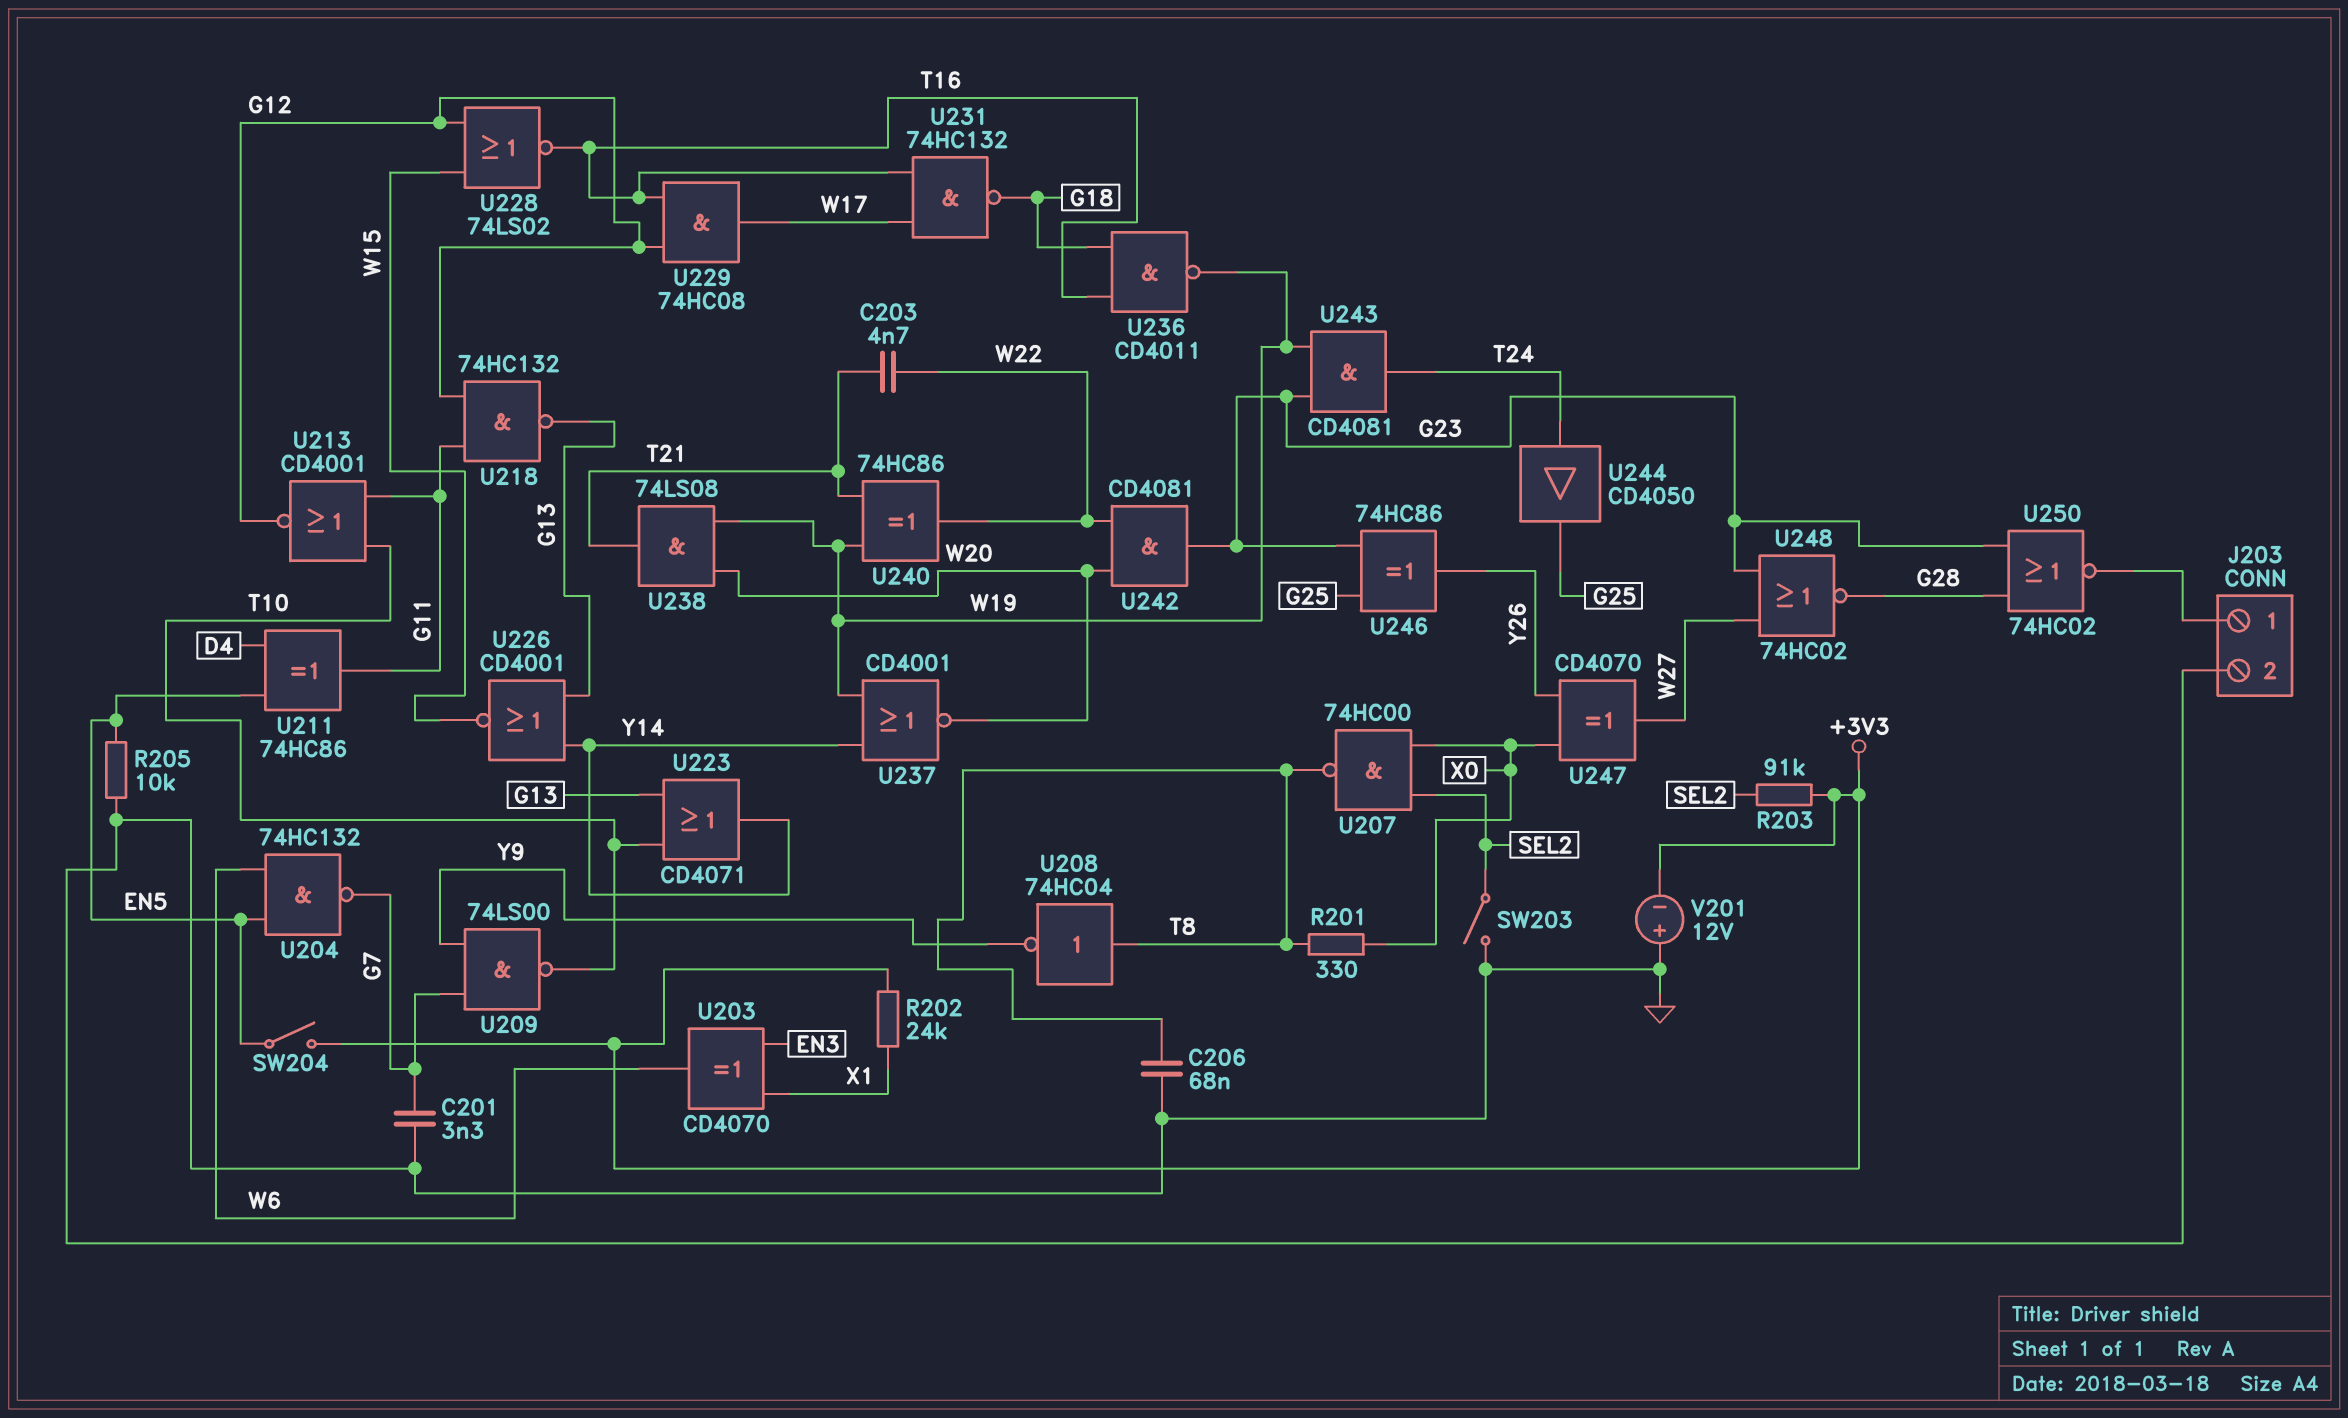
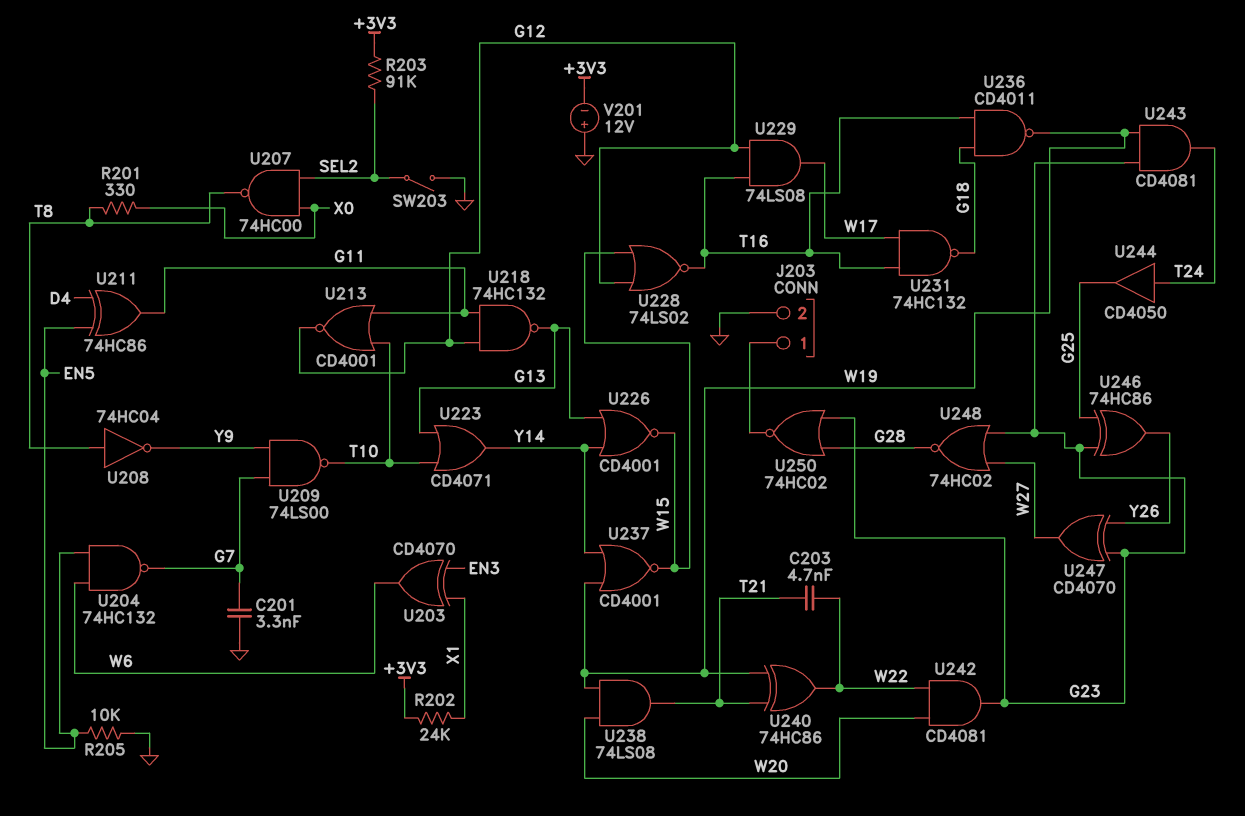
C206: 68nF (GND, T8) -> none
SW204: switch (+3V3, EN5) -> none
U229: AND 74HC08 (in G12, in T16, out W17) -> AND 74LS08 (in G12, in T16, out W17)
U237: NOR CD4001 (in W19, in Y14, out W20) -> NOR CD4001 (in W19, in Y14, out W15)
U247: XOR CD4070 (in X0, in Y26, out W27) -> XOR CD4070 (in G23, in Y26, out W27)

